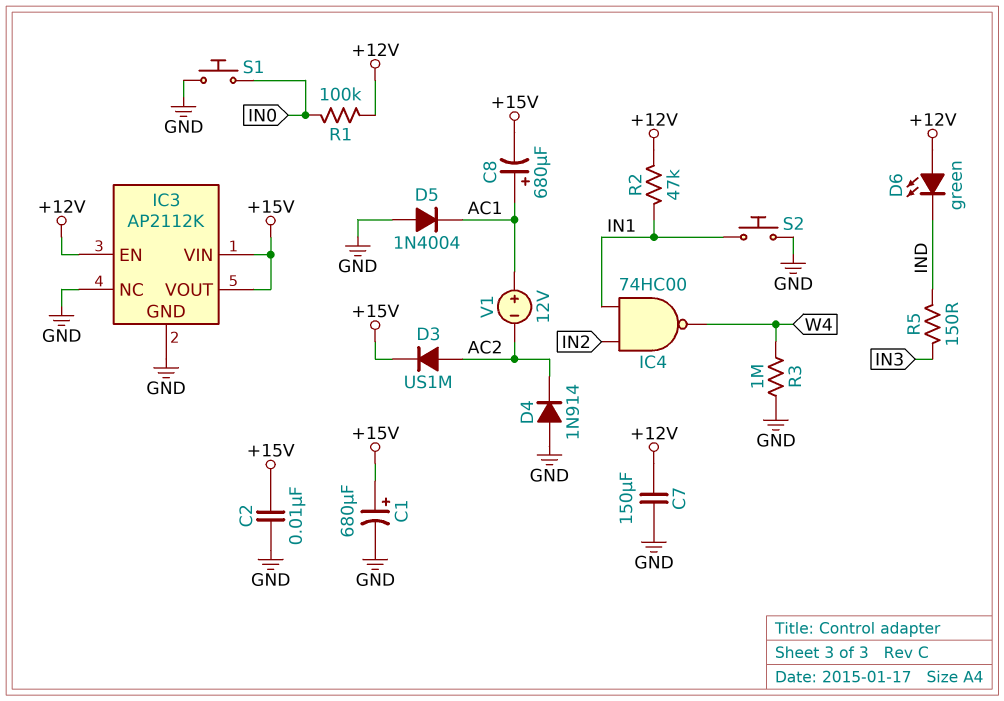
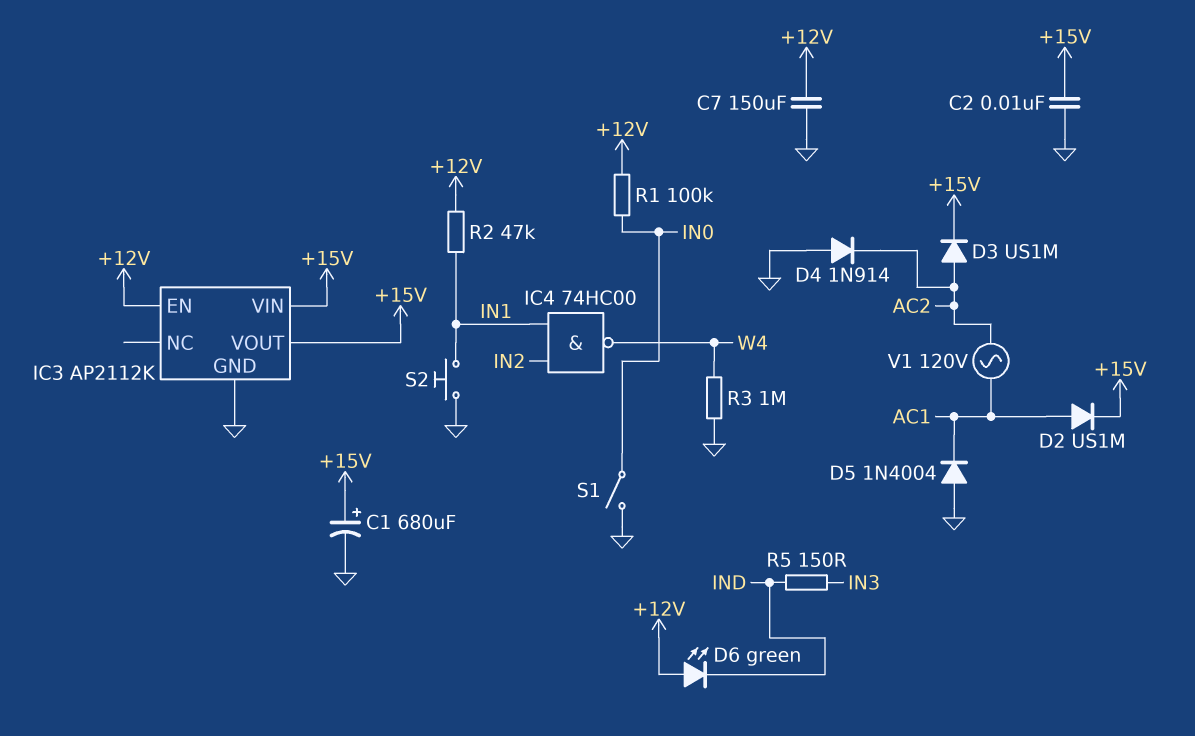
C8: 680uF (plus AC1, minus +15V) -> none
D2: none -> diode US1M (A AC1, K +15V)
IC3 pin NC: GND -> none
S1: button (GND, IN0) -> switch (GND, IN0)
V1: 12V (plus AC1, minus AC2) -> AC 120V (AC1, AC2)

